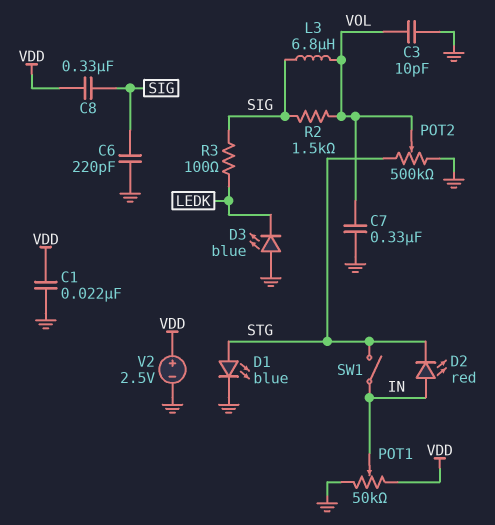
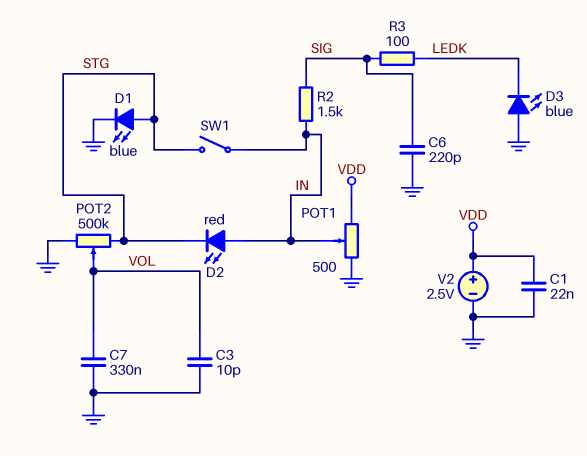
C8: 330nF (SIG, VDD) -> none
L3: 6.8uH (SIG, VOL) -> none
POT1: 50k (GND, VDD, wiper IN) -> 500 (GND, VDD, wiper IN)
R2: 1.5k (SIG, VOL) -> 1.5k (IN, SIG)

